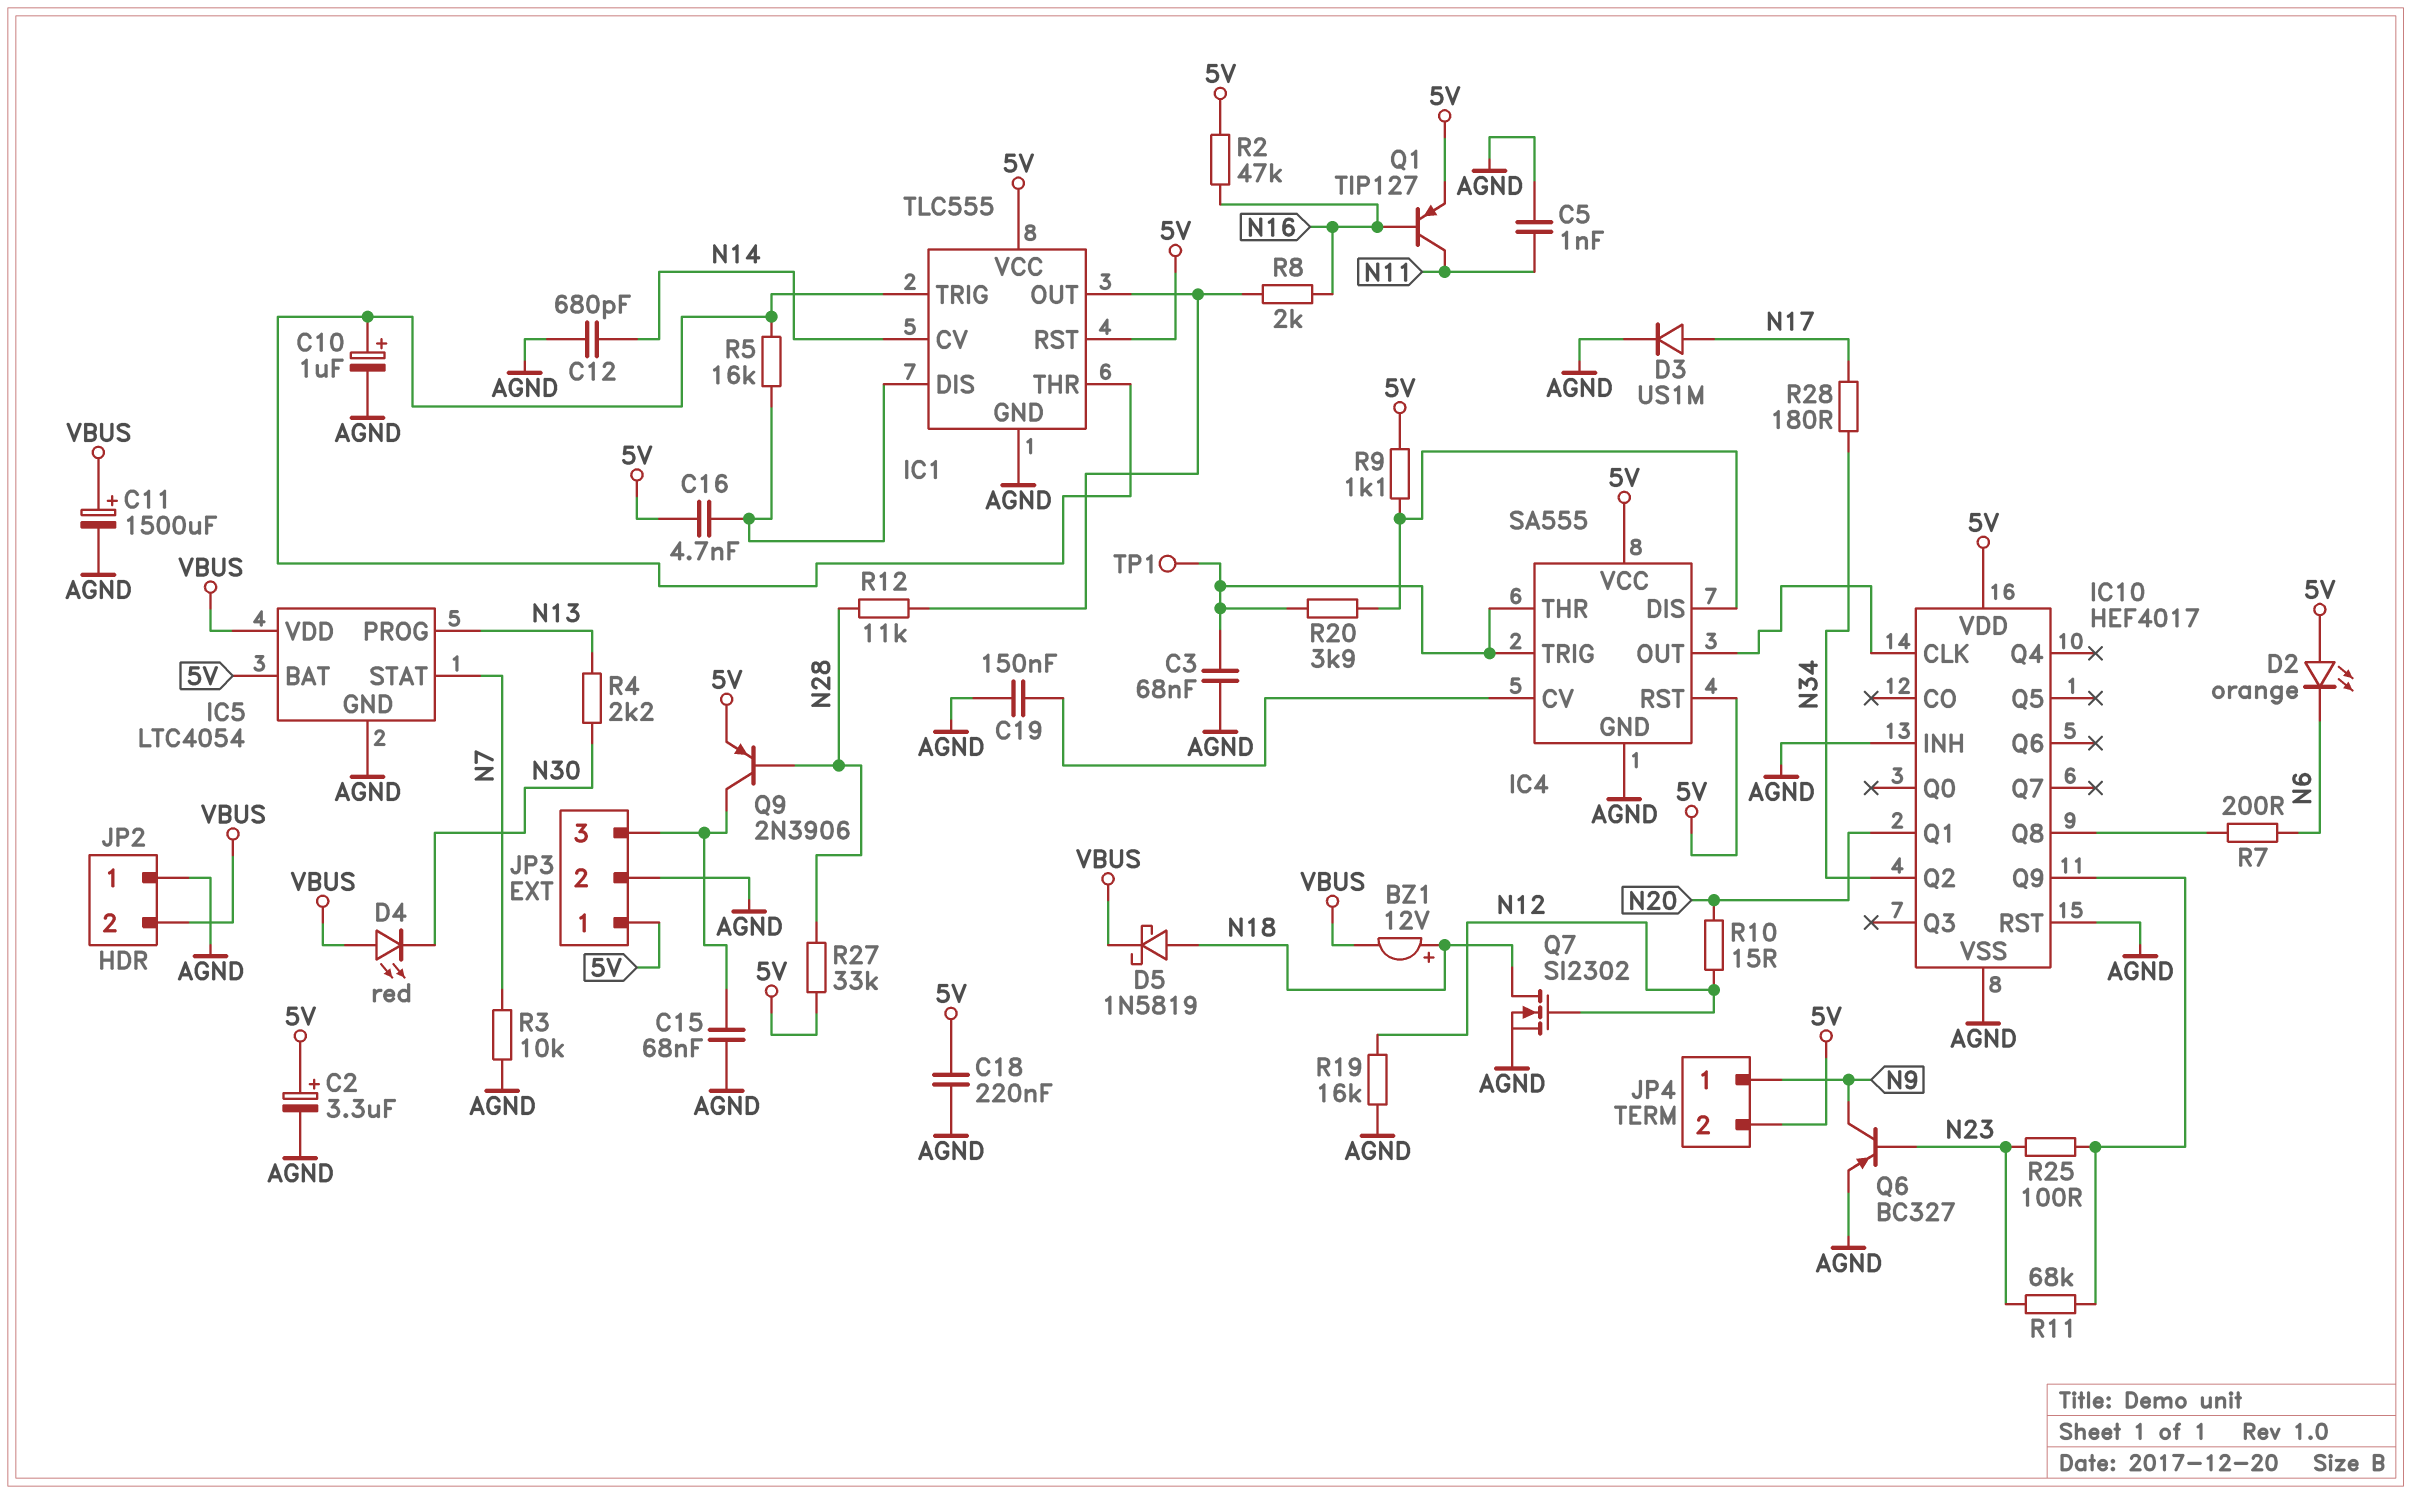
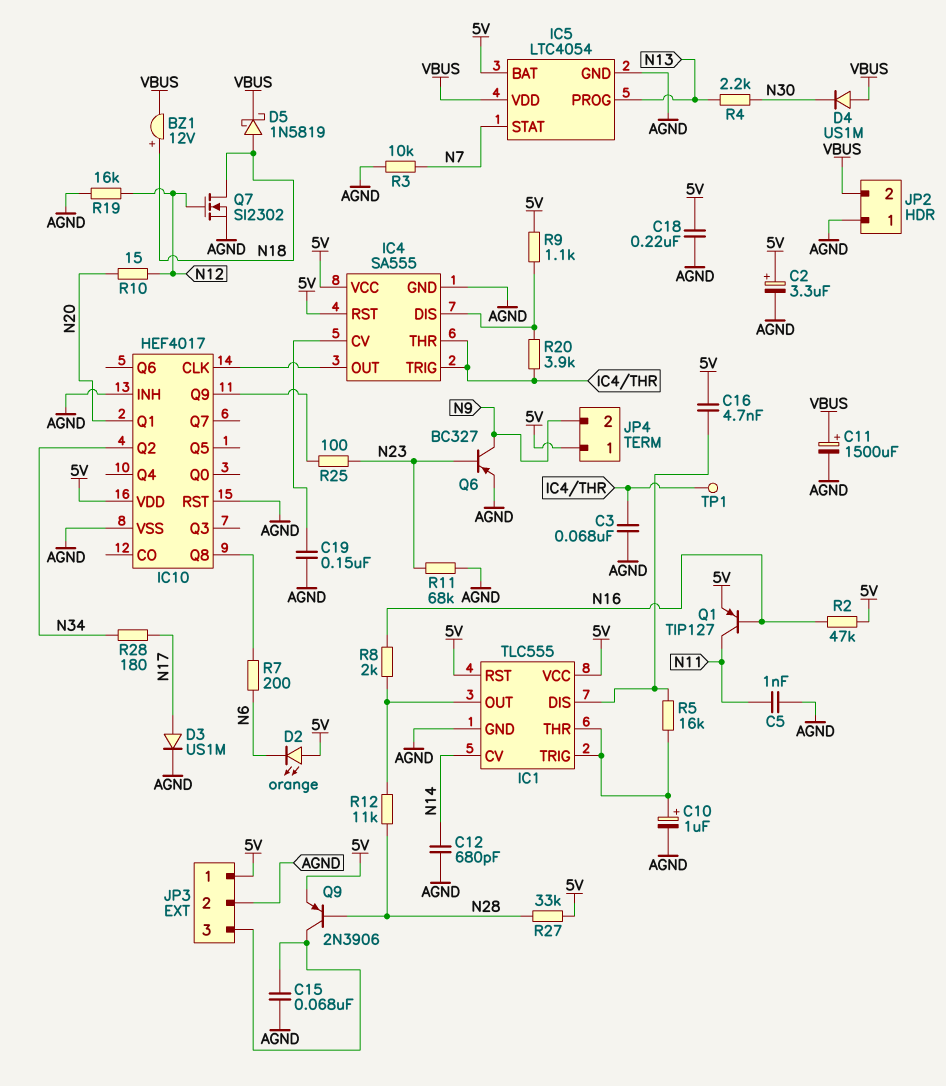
D4: LED red (A VBUS, K N30) -> diode US1M (A VBUS, K N30)
JP4 pin 1: N9 -> 5V
JP4 pin 2: 5V -> N9
R11: 68k (IC10/Q9, N23) -> 68k (AGND, N23)

